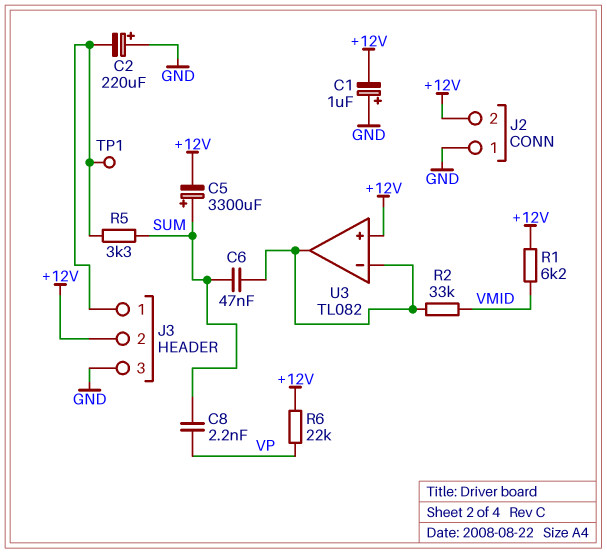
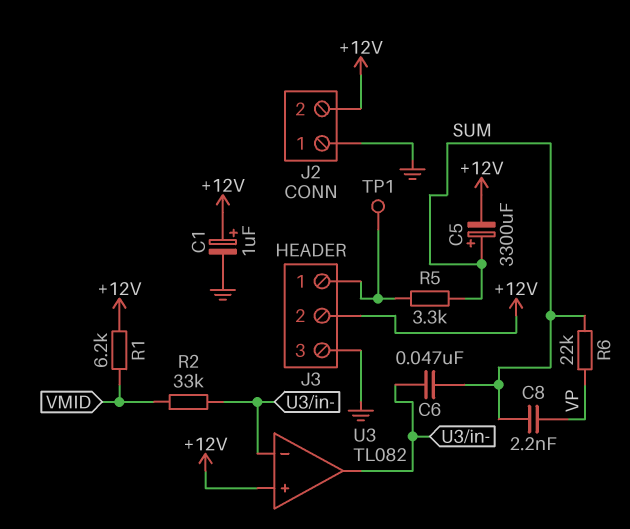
C1: 1uF (plus GND, minus +12V) -> 1uF (plus +12V, minus GND)
C2: 220uF (plus GND, minus J3/1) -> none
R6: 22k (+12V, VP) -> 22k (SUM, VP)

